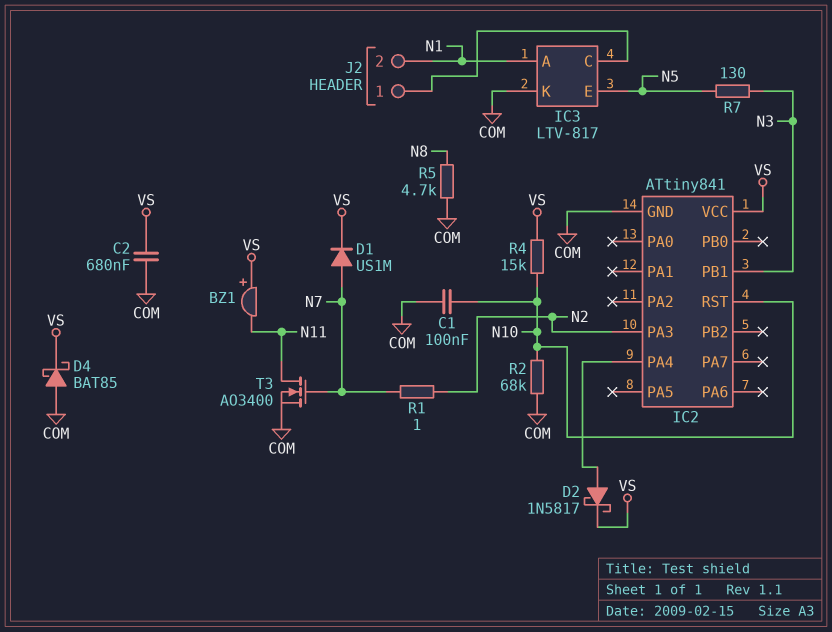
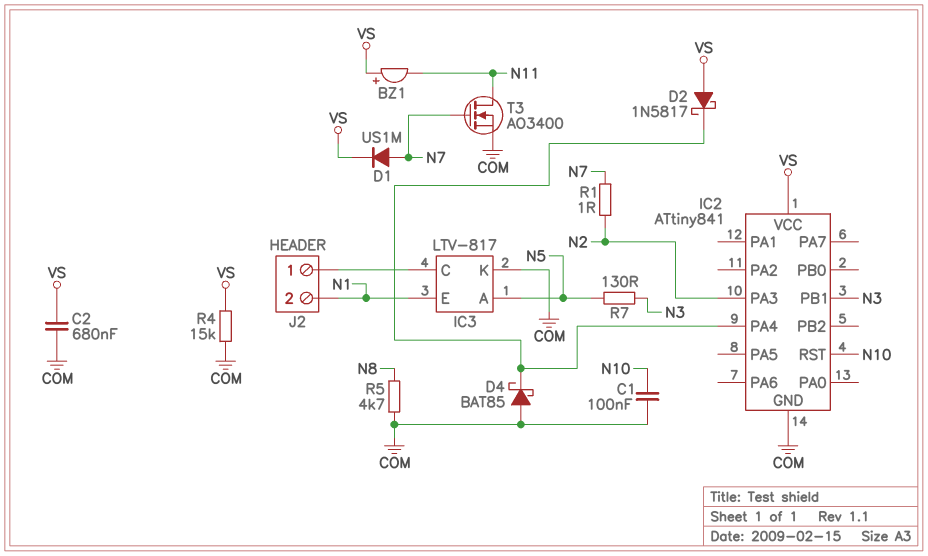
D2: schottky 1N5817 (A IC2/PA4, K VS) -> schottky 1N5817 (A VS, K IC2/PA4)
D4: schottky BAT85 (A COM, K VS) -> schottky BAT85 (A COM, K IC2/PA4)
IC3 pin A: N1 -> N5
IC3 pin E: N5 -> N1
R2: 68k (COM, N10) -> none
R4: 15k (N10, VS) -> 15k (COM, VS)

